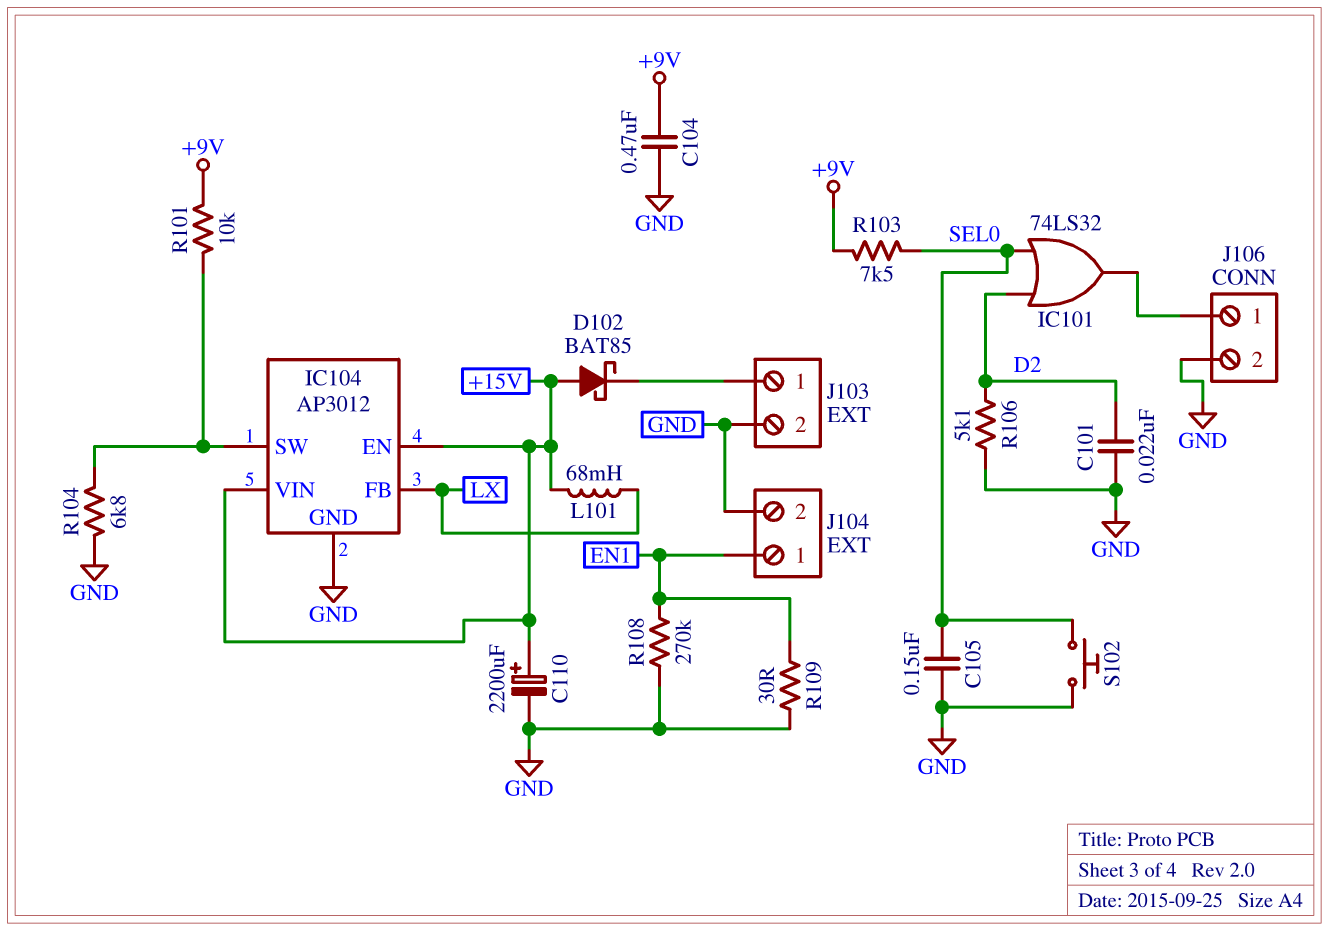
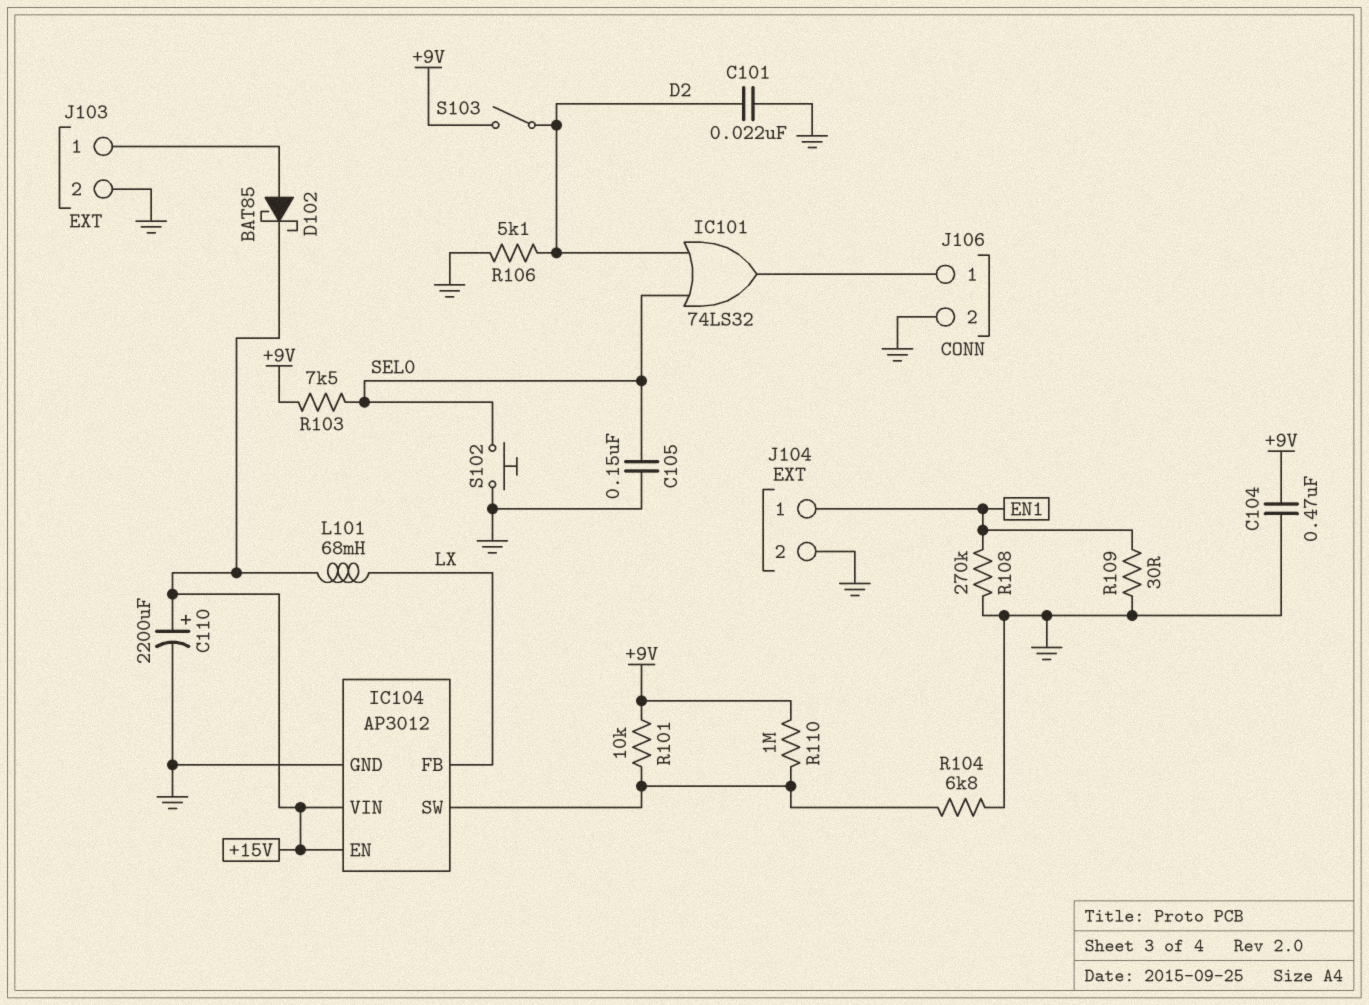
D102: schottky BAT85 (A +15V, K J103/1) -> schottky BAT85 (A J103/1, K +15V)
R110: none -> 1M (+9V, IC104/SW)
S103: none -> switch (+9V, D2)

